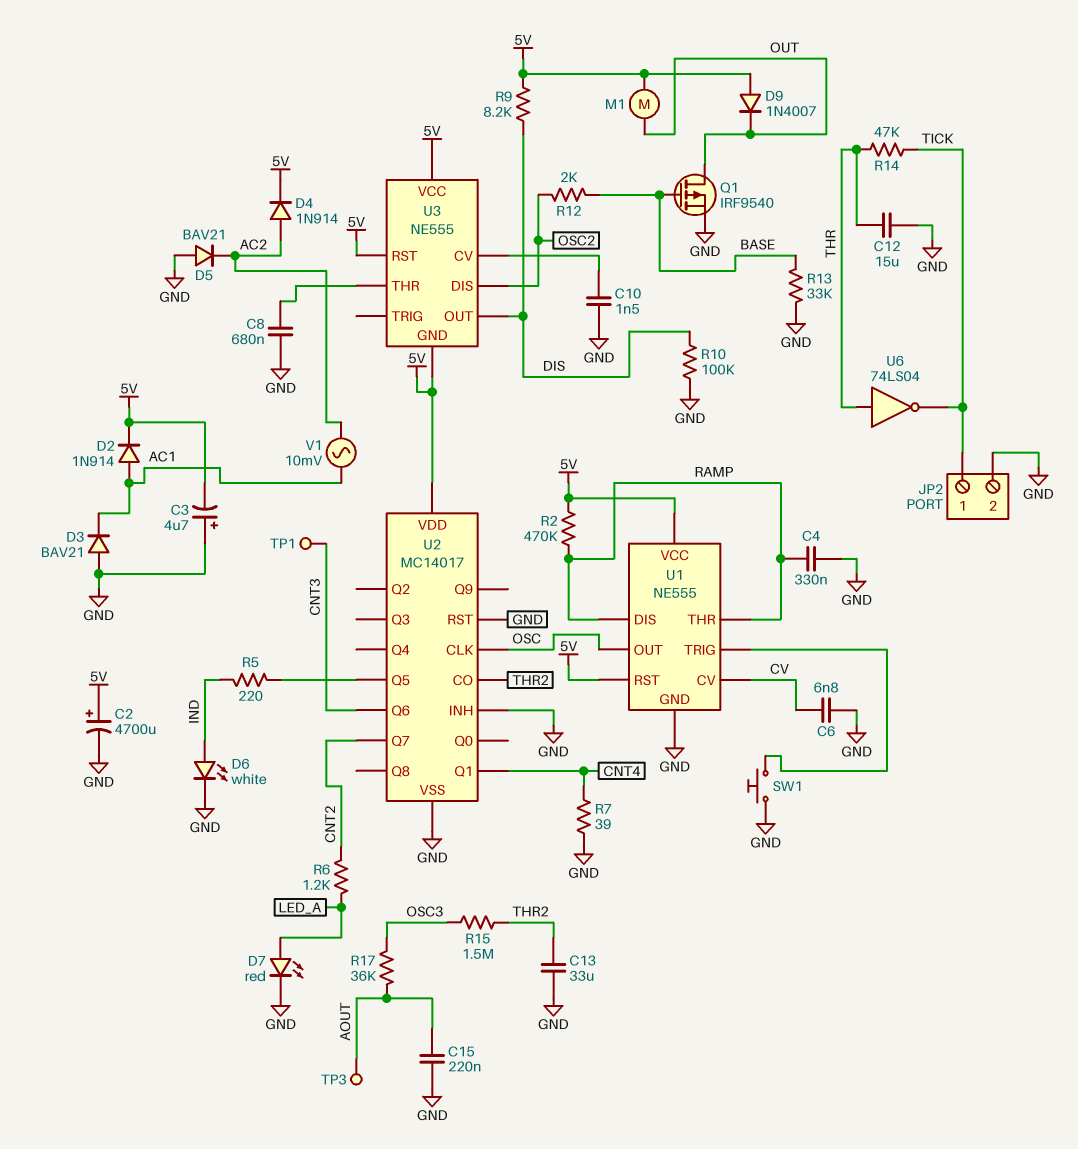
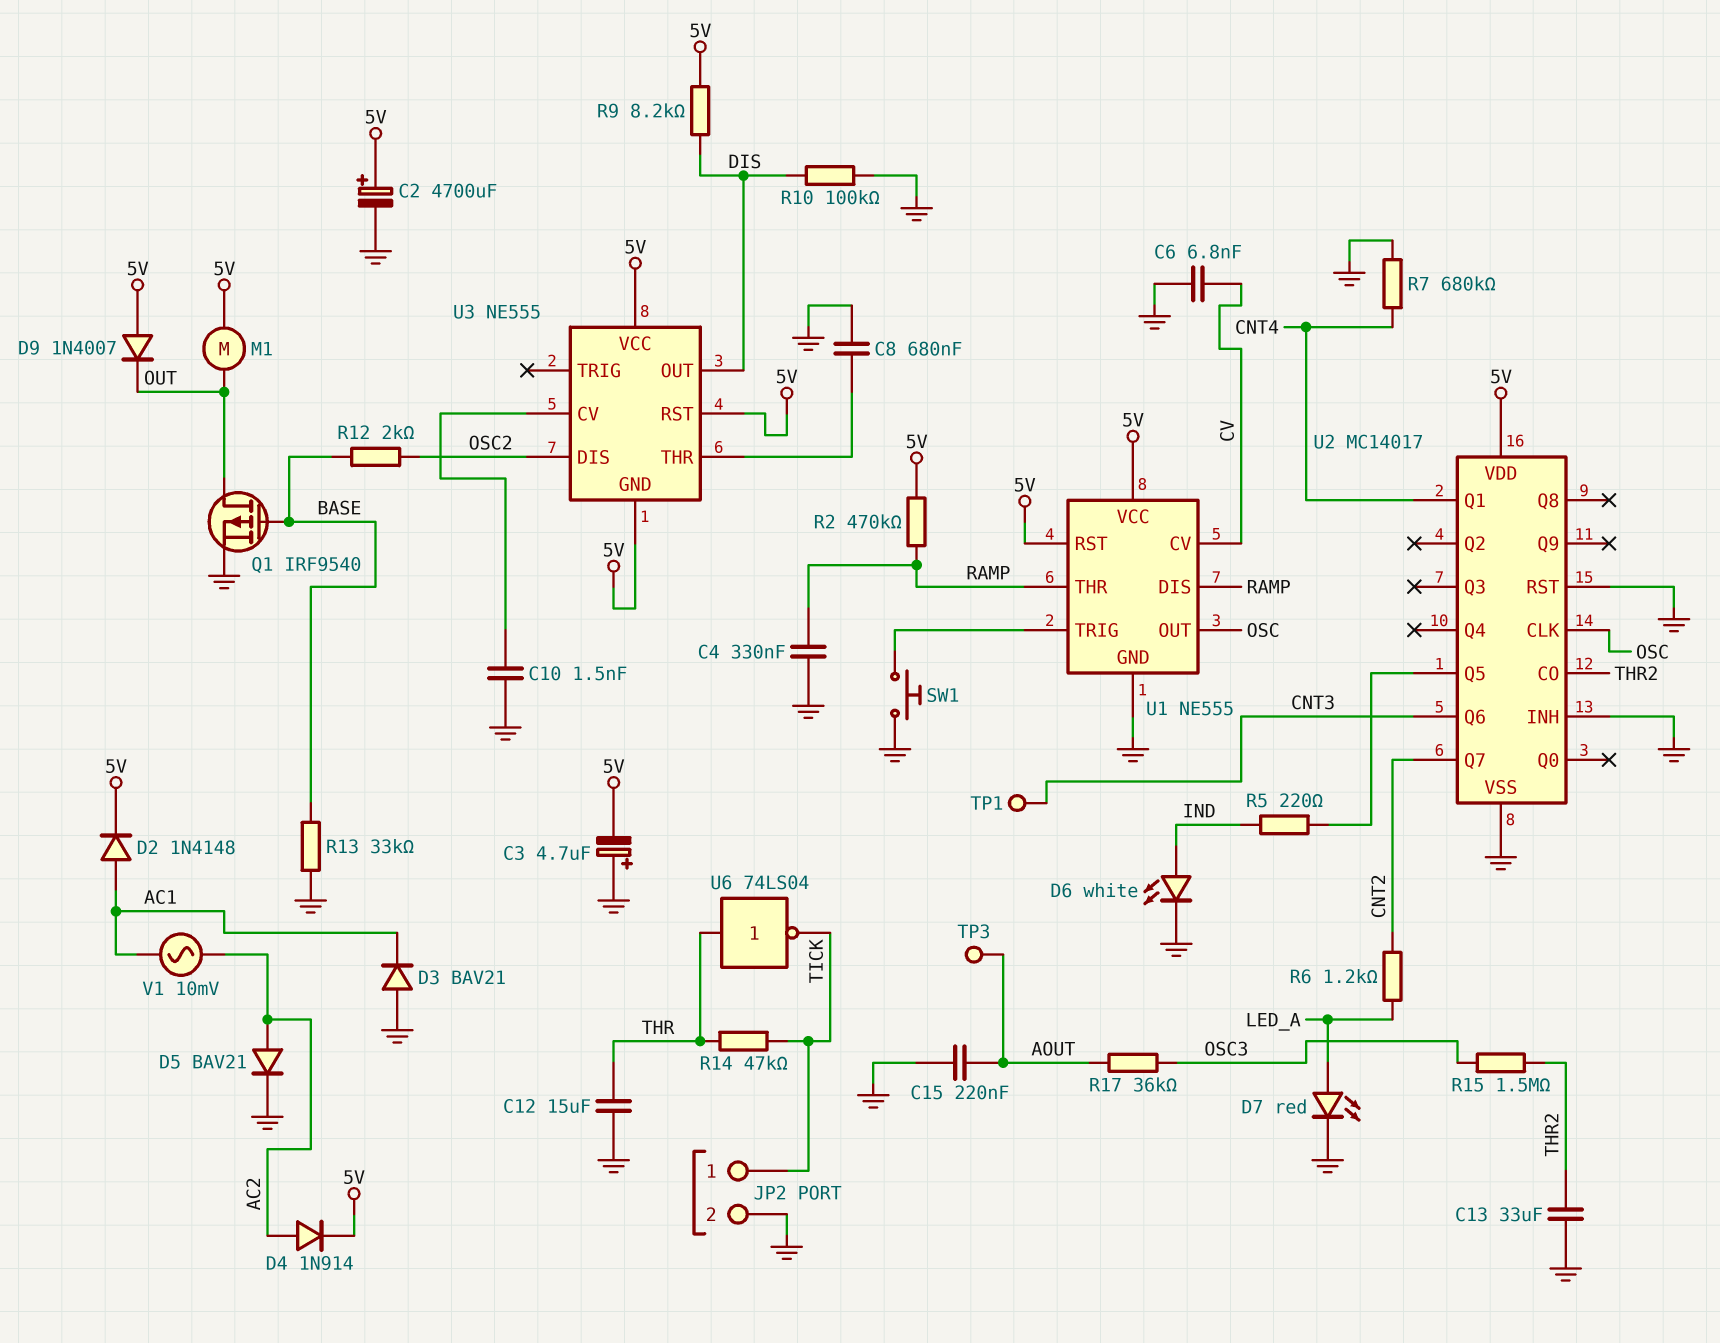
D2: diode 1N914 (A AC1, K 5V) -> diode 1N4148 (A AC1, K 5V)
D5: diode BAV21 (A GND, K AC2) -> diode BAV21 (A AC2, K GND)
R7: 39 (CNT4, GND) -> 680k (CNT4, GND)

